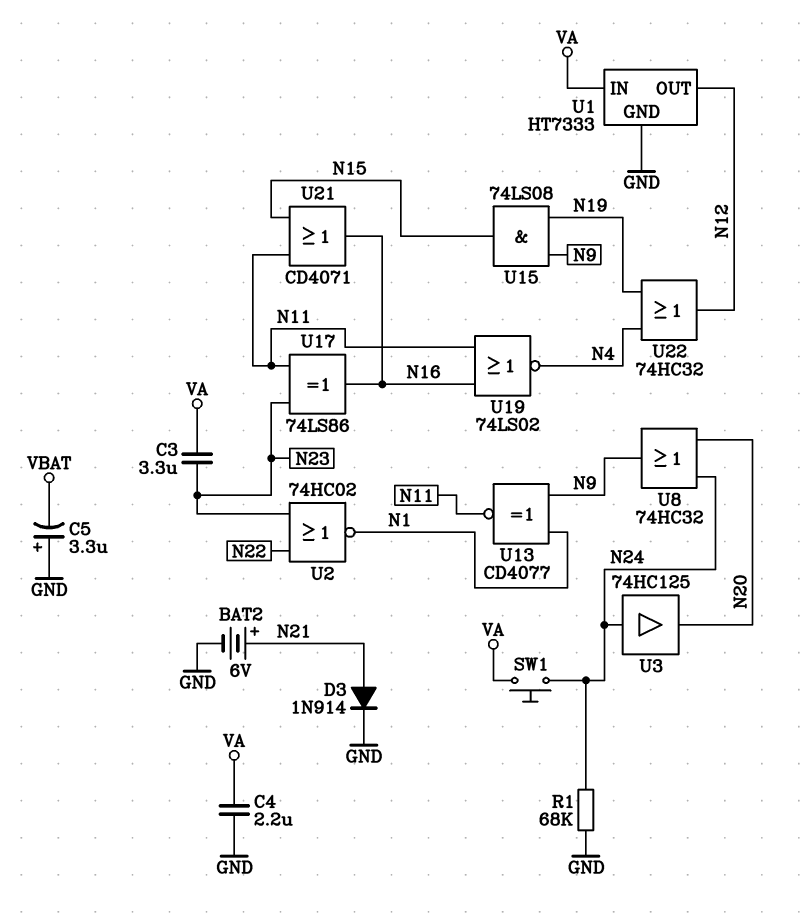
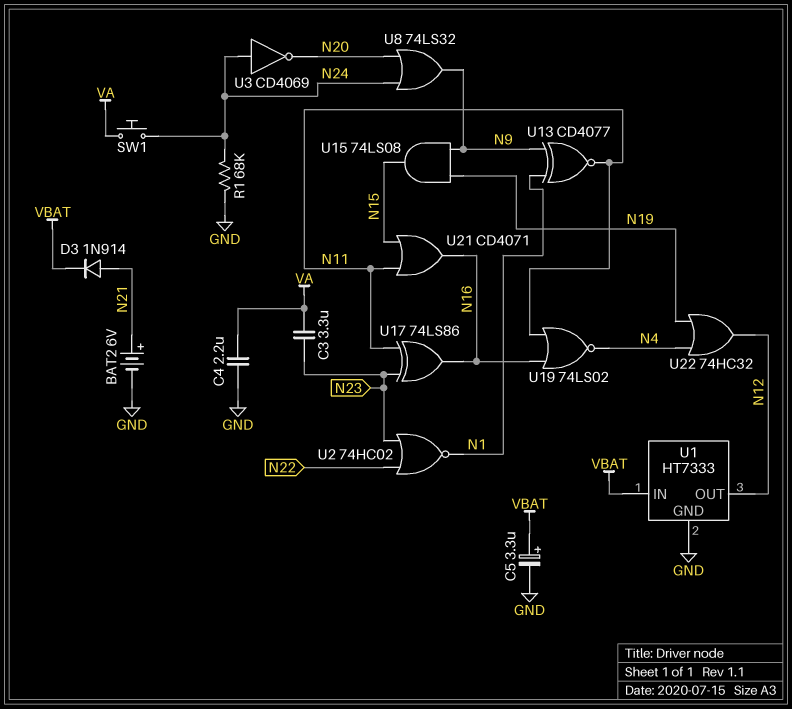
C5: 3.3uF (plus GND, minus VBAT) -> 3.3uF (plus VBAT, minus GND)
D3: diode 1N914 (A N21, K GND) -> diode 1N914 (A N21, K VBAT)
U1 pin IN: VA -> VBAT
U3: buffer 74HC125 (in N24, out N20) -> NOT CD4069 (in N24, out N20)
U8: OR 74HC32 (in N20, in N24, out N9) -> OR 74LS32 (in N20, in N24, out N9)

